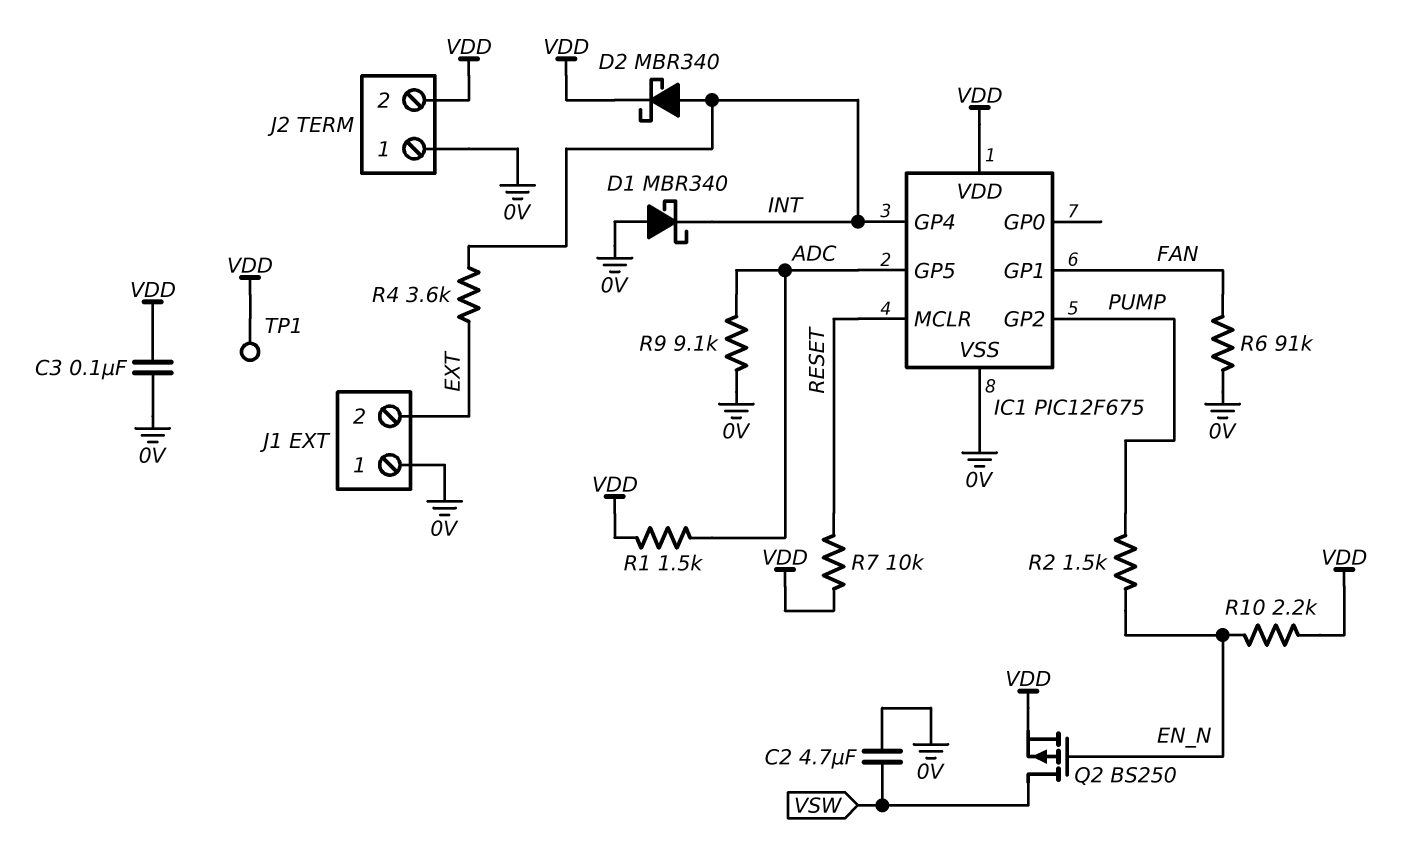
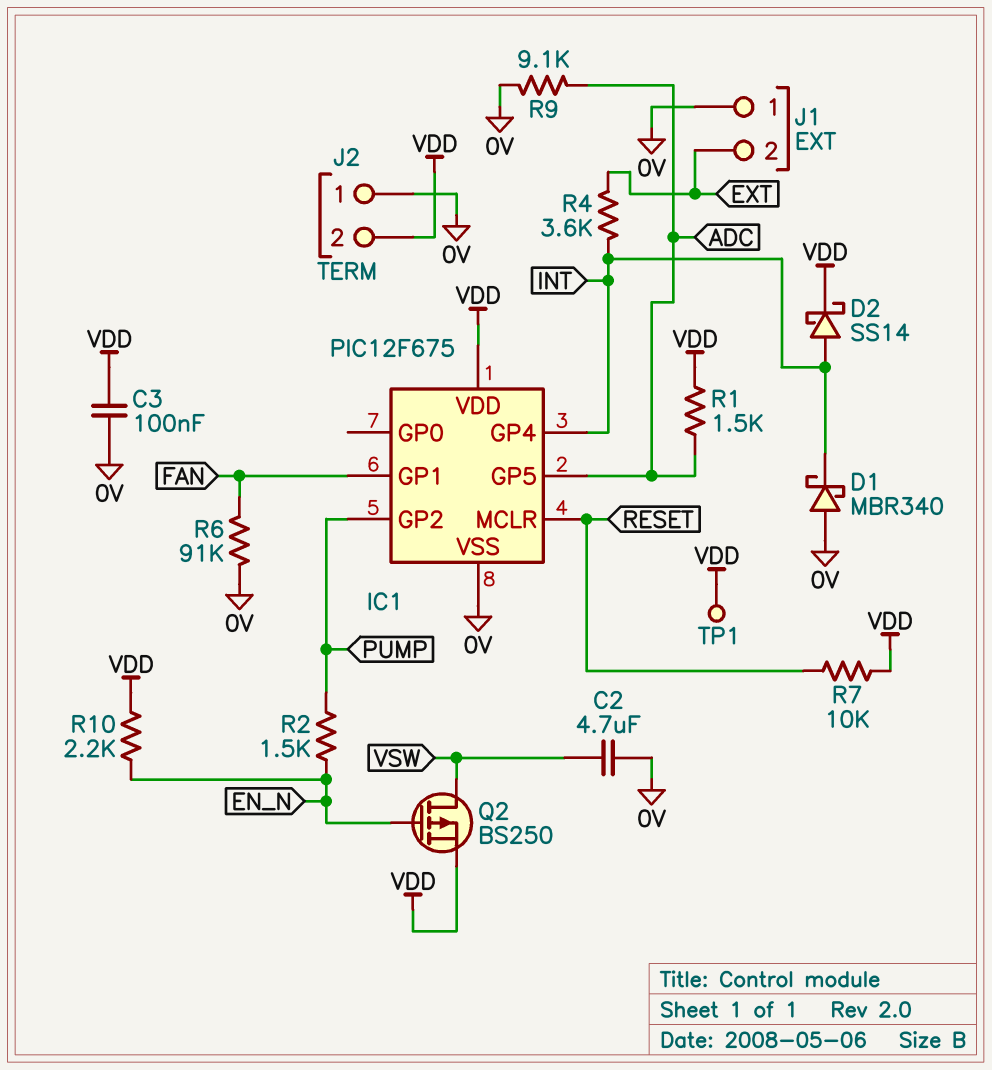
D2: schottky MBR340 (A INT, K VDD) -> schottky SS14 (A INT, K VDD)

